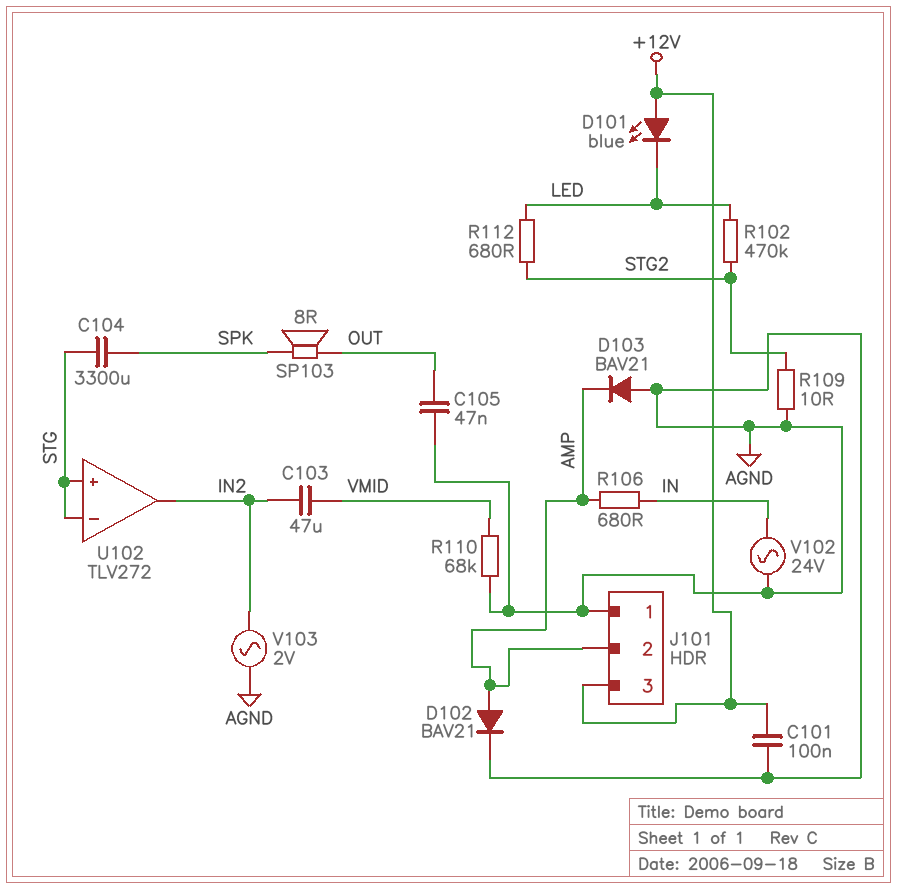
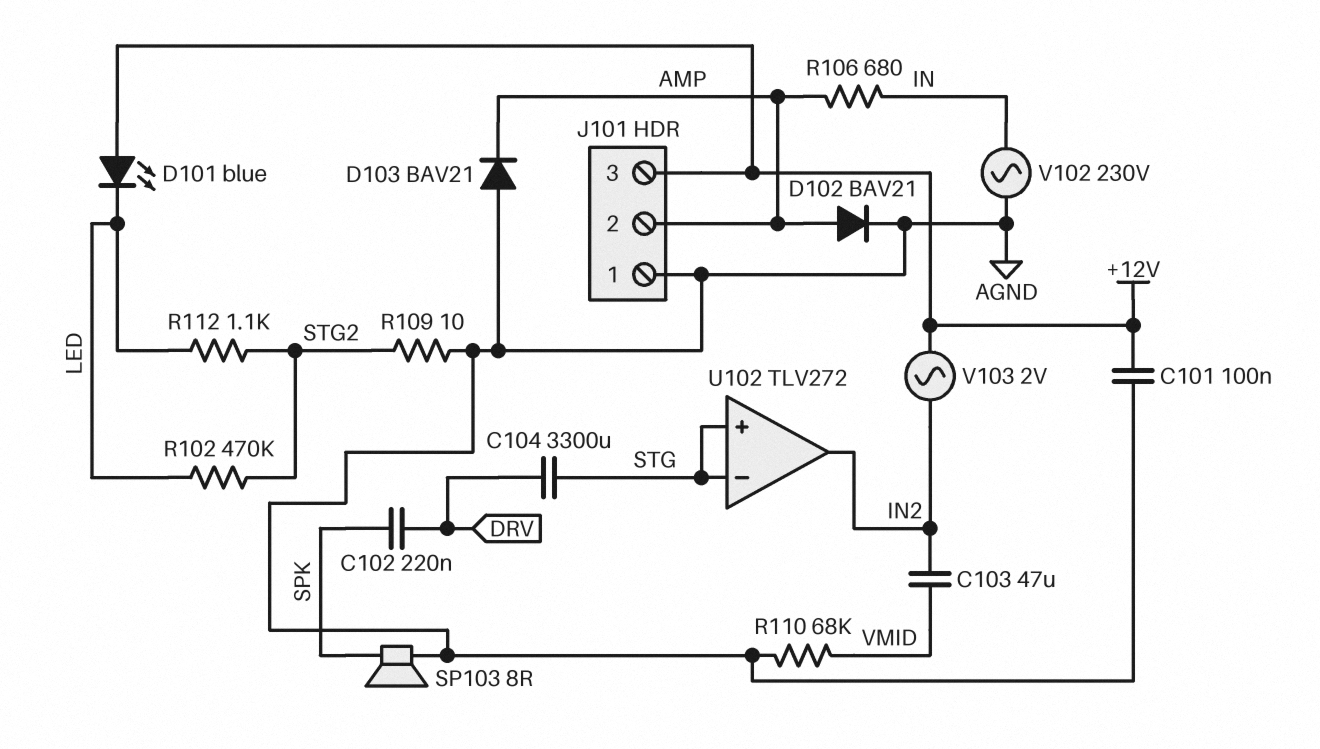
C102: none -> 220nF (DRV, SPK)
C104: 3300uF (SPK, STG) -> 3300uF (DRV, STG)
C105: 47nF (AGND, OUT) -> none
R112: 680 (LED, STG2) -> 1.1k (LED, STG2)
SP103: speaker 8R (OUT, SPK) -> speaker 8R (AGND, SPK)
V102: AC 24V (AGND, IN) -> AC 230V (AGND, IN)
V103: AC 2V (AGND, IN2) -> AC 2V (+12V, IN2)

